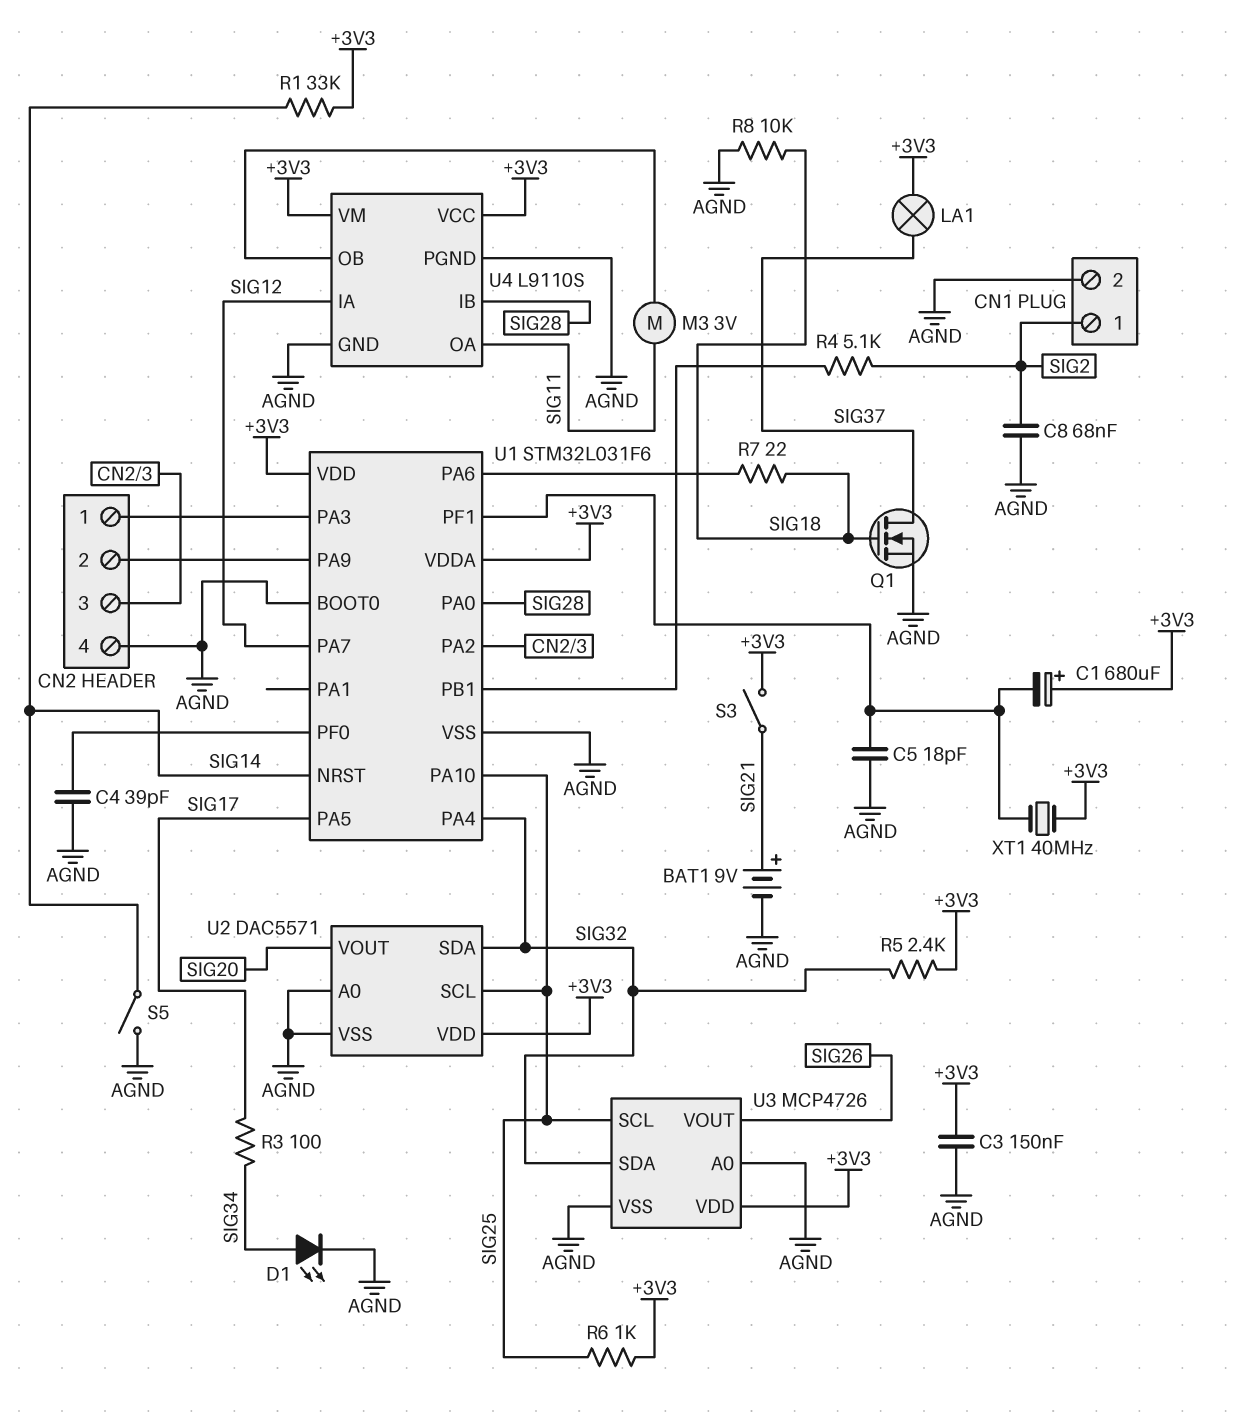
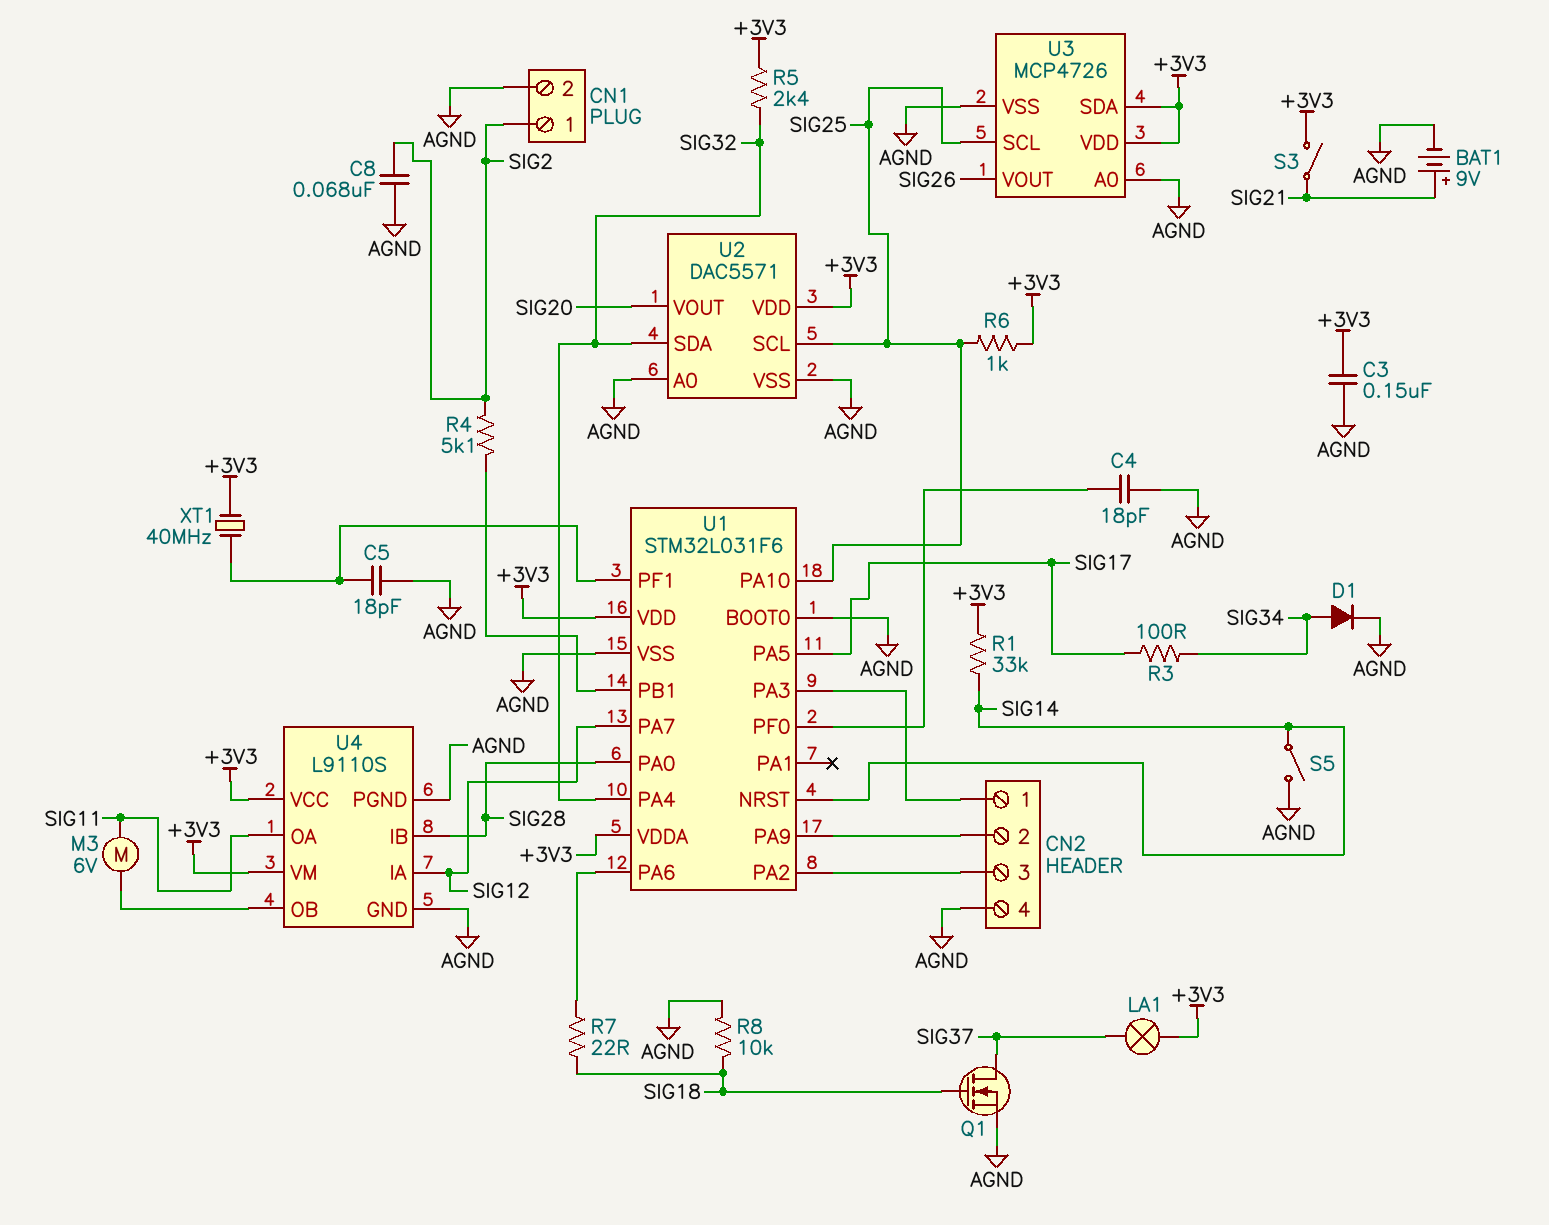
C1: 680uF (plus +3V3, minus U1/PF1) -> none
C4: 39pF (AGND, U1/PF0) -> 18pF (AGND, U1/PF0)
D1: LED (A SIG34, K AGND) -> diode (A SIG34, K AGND)
M3: motor 3V (SIG11, U4/OB) -> motor 6V (SIG11, U4/OB)
U3 pin SDA: SIG32 -> +3V3

